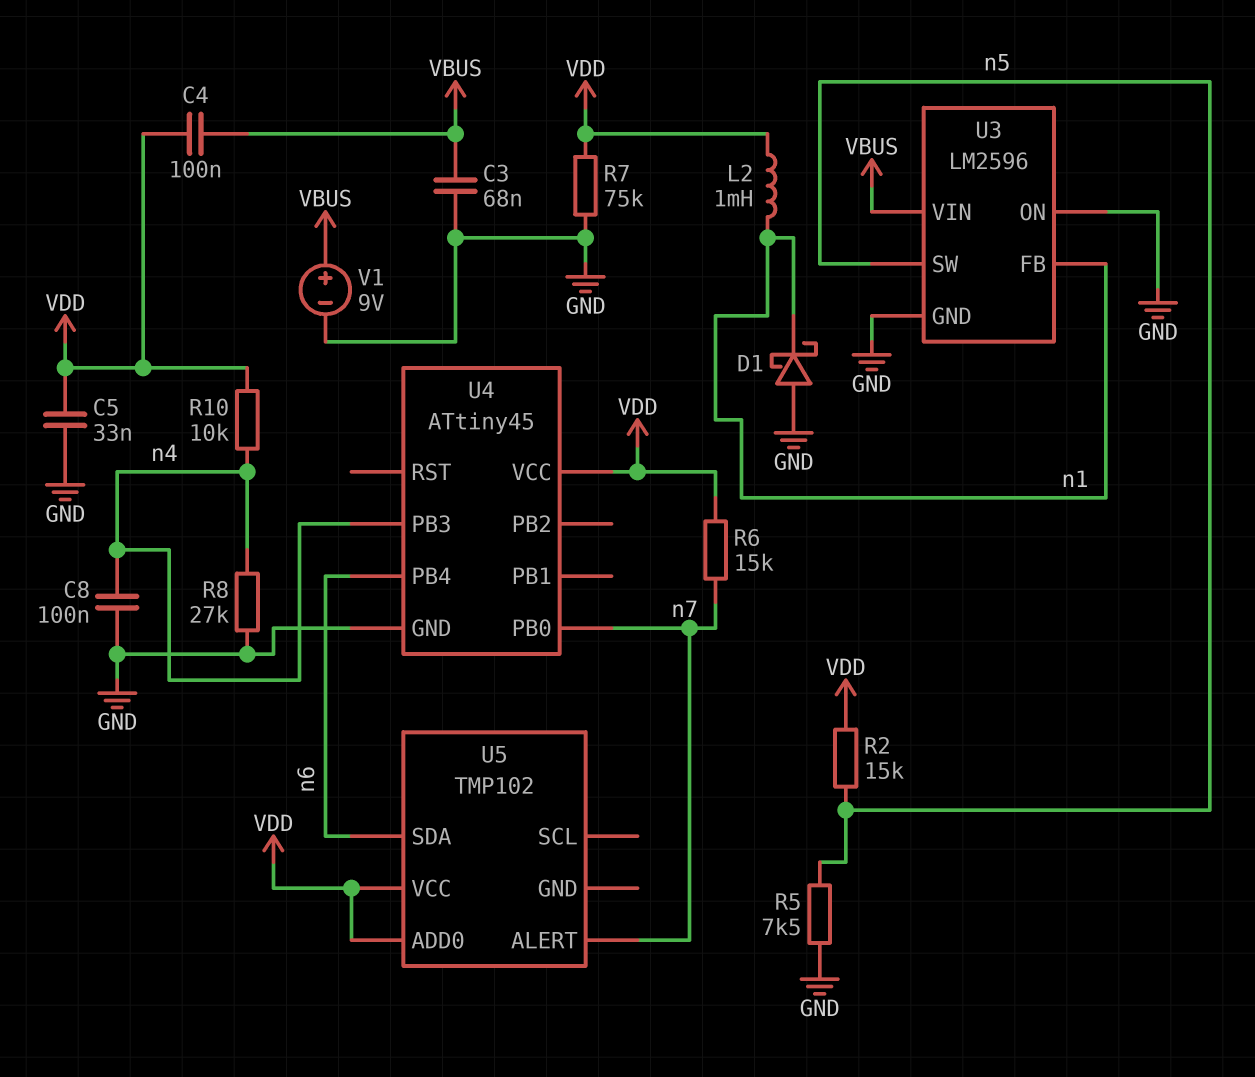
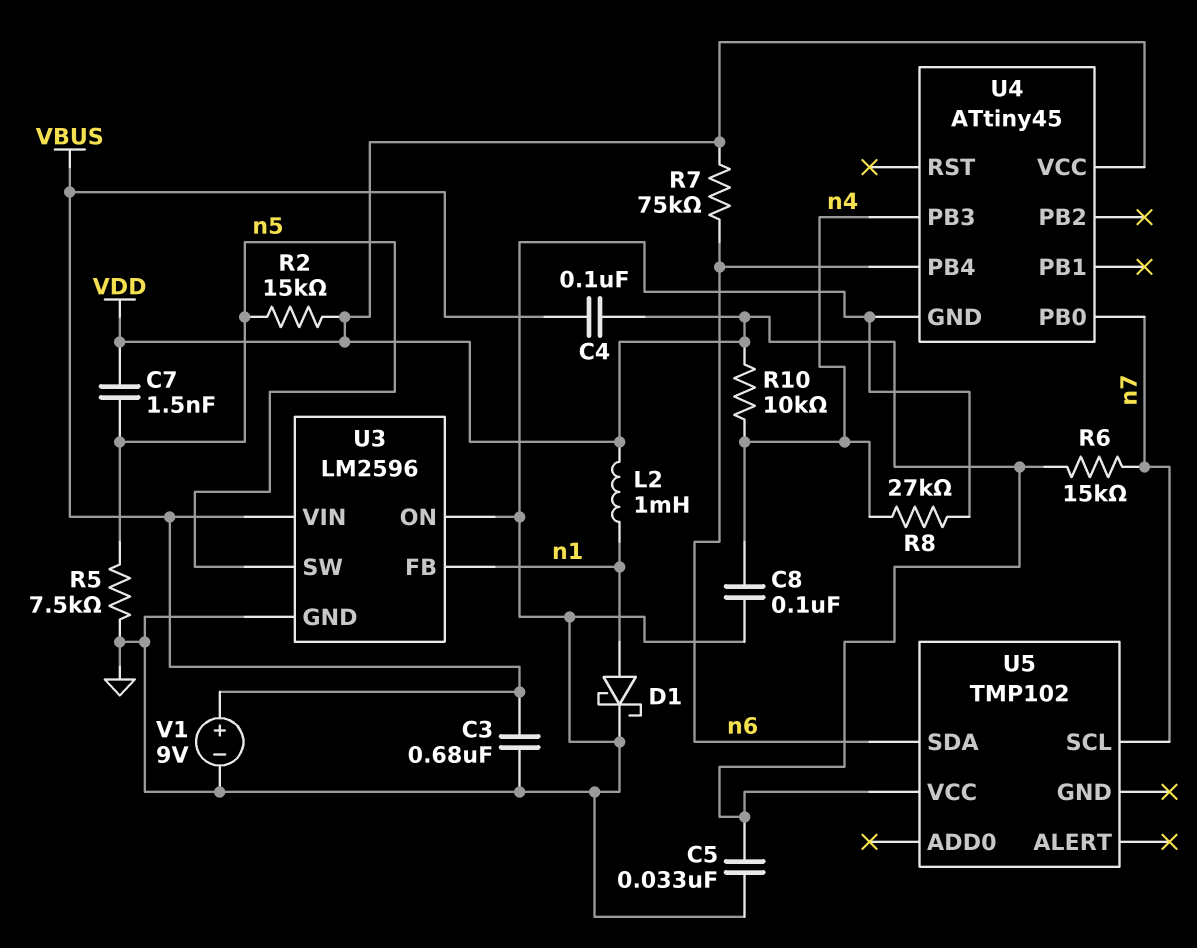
C3: 68nF (GND, VBUS) -> 680nF (GND, VBUS)
C7: none -> 1.5nF (VDD, n5)
D1: schottky (A GND, K n1) -> schottky (A n1, K GND)
R7: 75k (GND, VDD) -> 75k (VDD, n6)
U5 pin ADD0: VDD -> none
U5 pin ALERT: n7 -> none
U5 pin SCL: none -> n7

